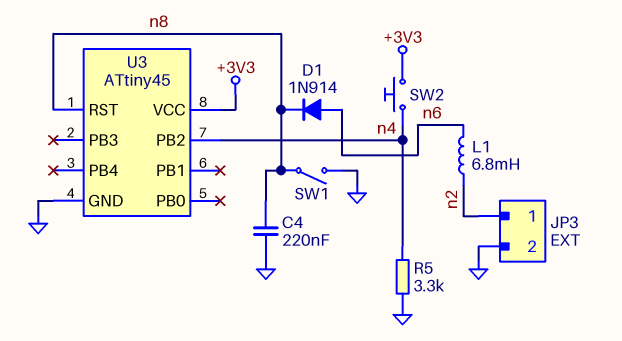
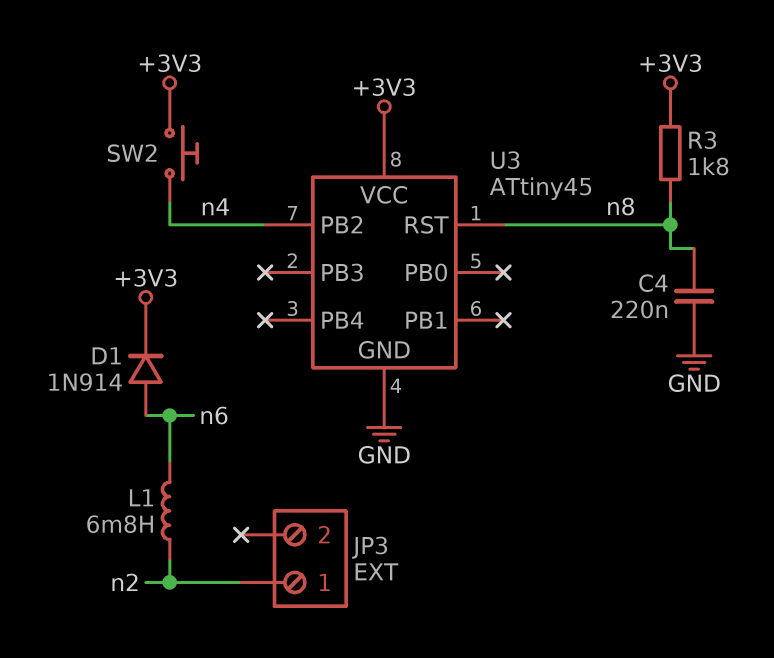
D1: diode 1N914 (A n6, K n8) -> diode 1N914 (A n6, K +3V3)
JP3 pin 2: GND -> none
R3: none -> 1.8k (+3V3, n8)
R5: 3.3k (GND, n4) -> none
SW1: switch (GND, n8) -> none

